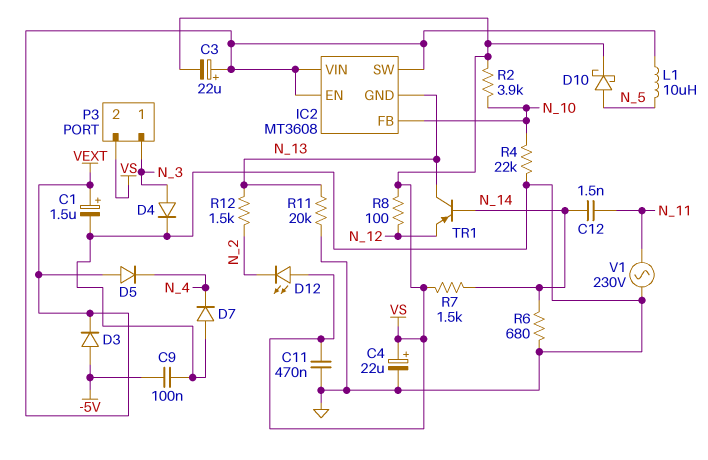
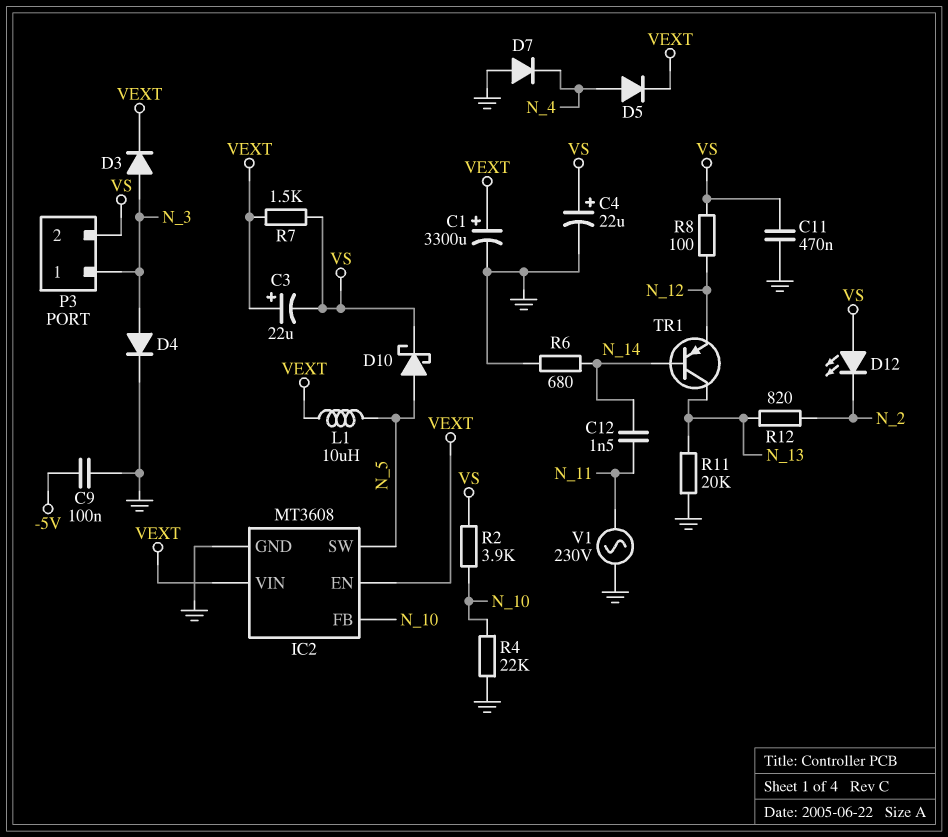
C1: 1.5uF (plus VEXT, minus GND) -> 3300uF (plus VEXT, minus GND)
D3: diode (A -5V, K VEXT) -> diode (A N_3, K VEXT)
D5: diode (A VEXT, K N_4) -> diode (A N_4, K VEXT)
IC2 pin GND: N_13 -> GND
IC2 pin SW: VEXT -> N_5
R7: 1.5k (N_14, VS) -> 1.5k (VEXT, VS)
R12: 1.5k (N_2, N_13) -> 820 (N_2, N_13)

